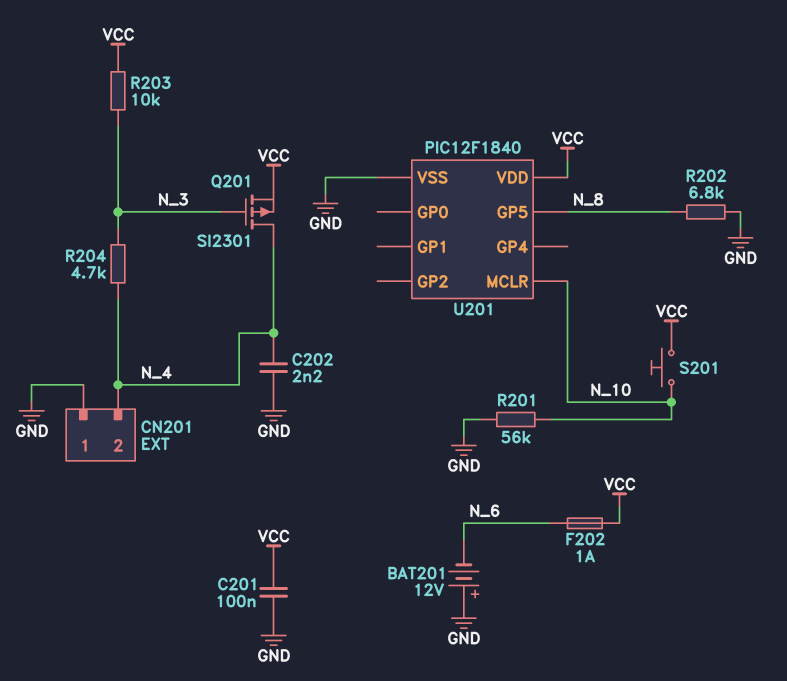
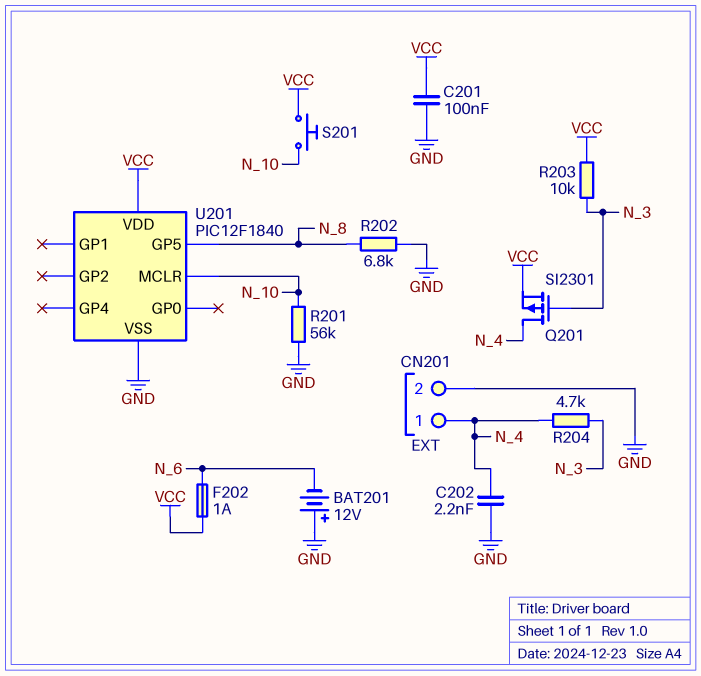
CN201 pin 1: GND -> N_4
CN201 pin 2: N_4 -> GND

